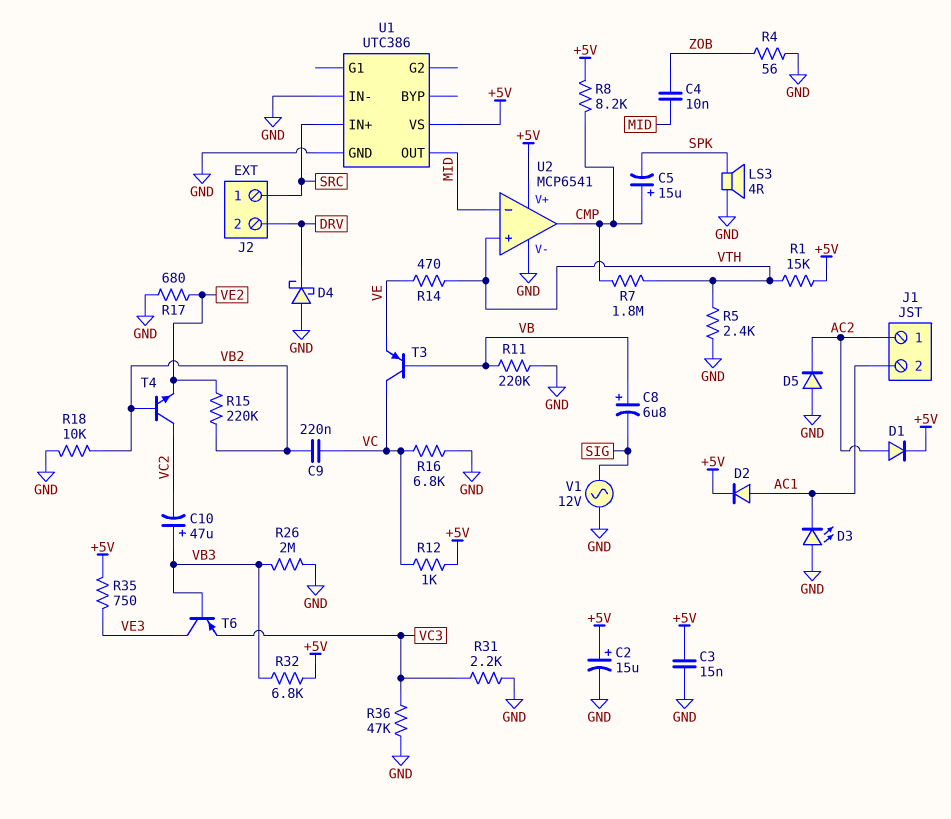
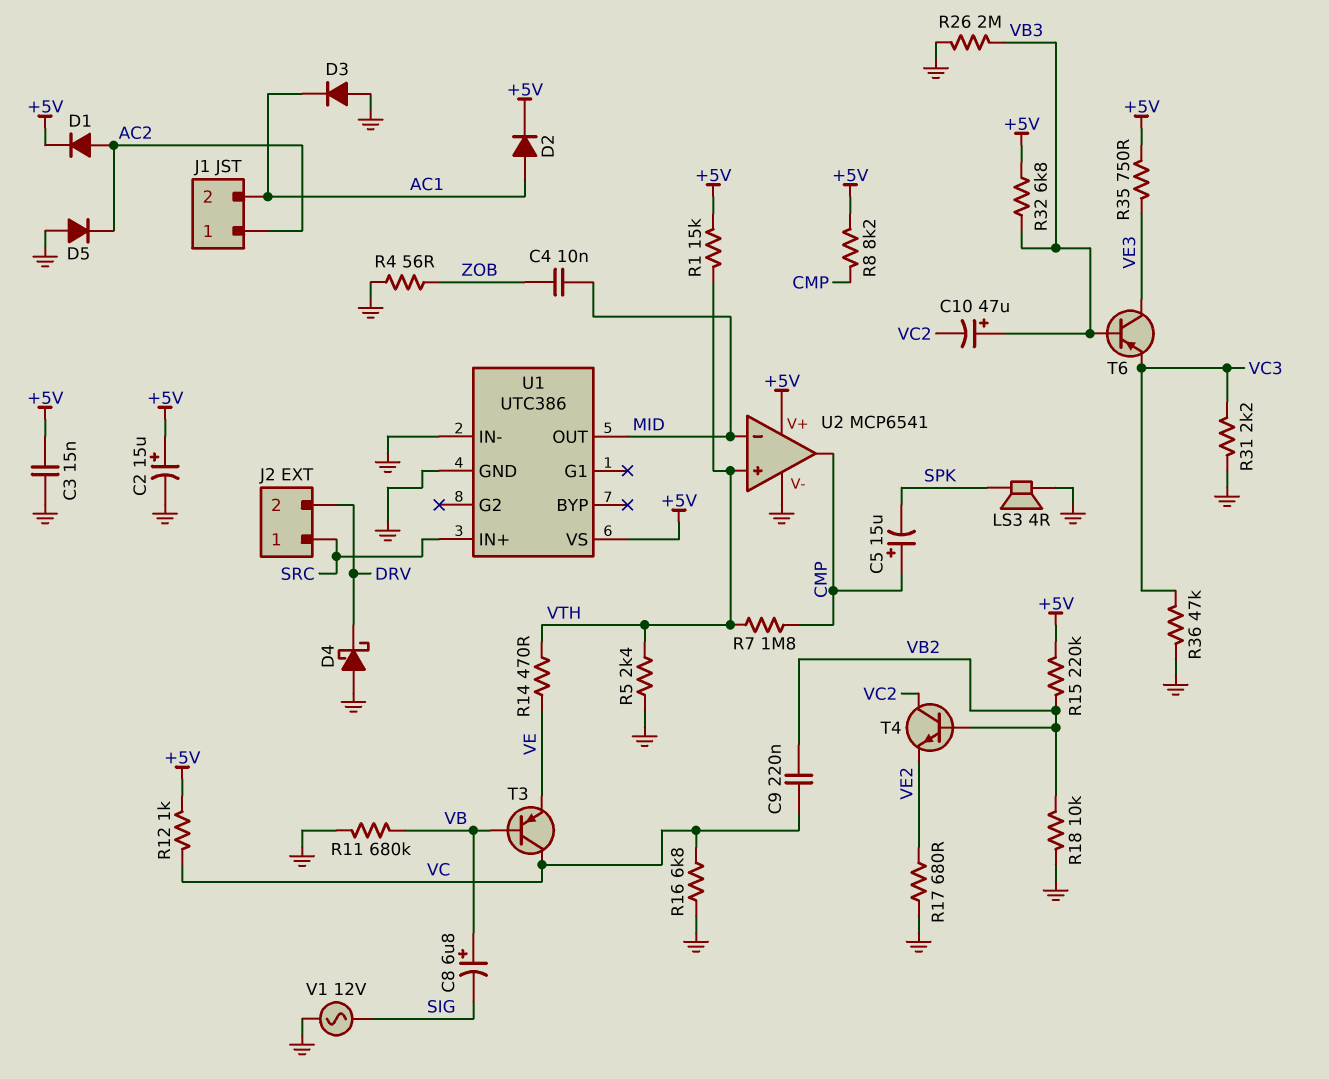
D3: LED (A GND, K AC1) -> diode (A GND, K AC1)
R11: 220k (GND, VB) -> 680k (GND, VB)
R15: 220k (VB2, VE2) -> 220k (+5V, VB2)

